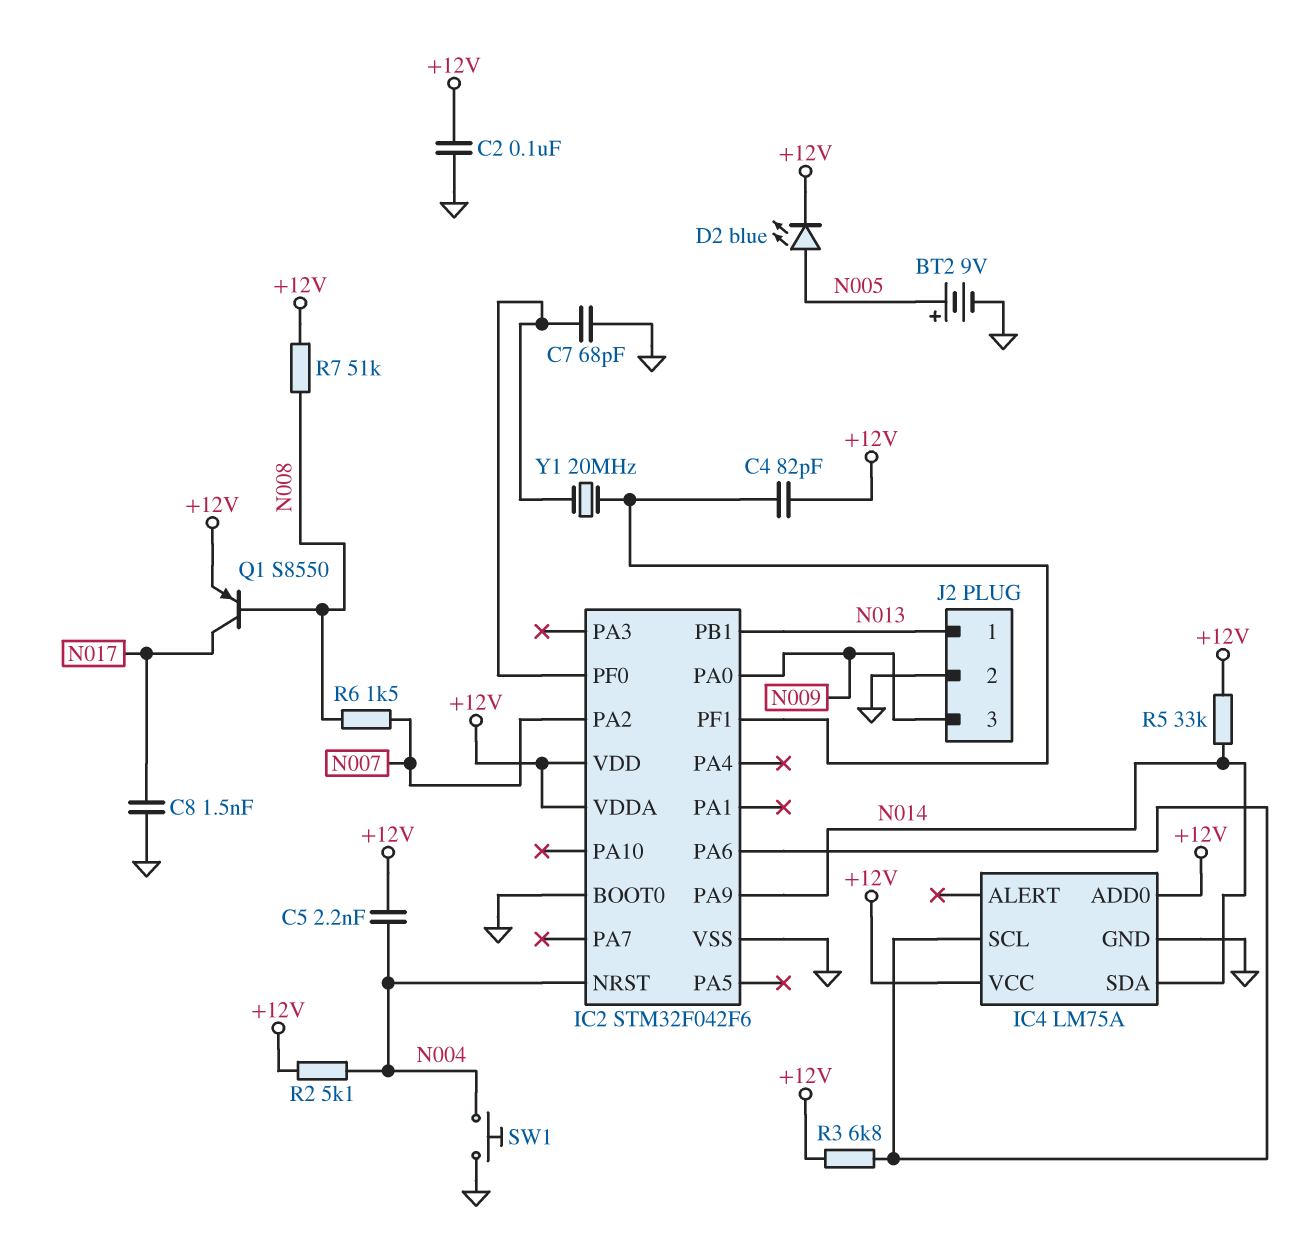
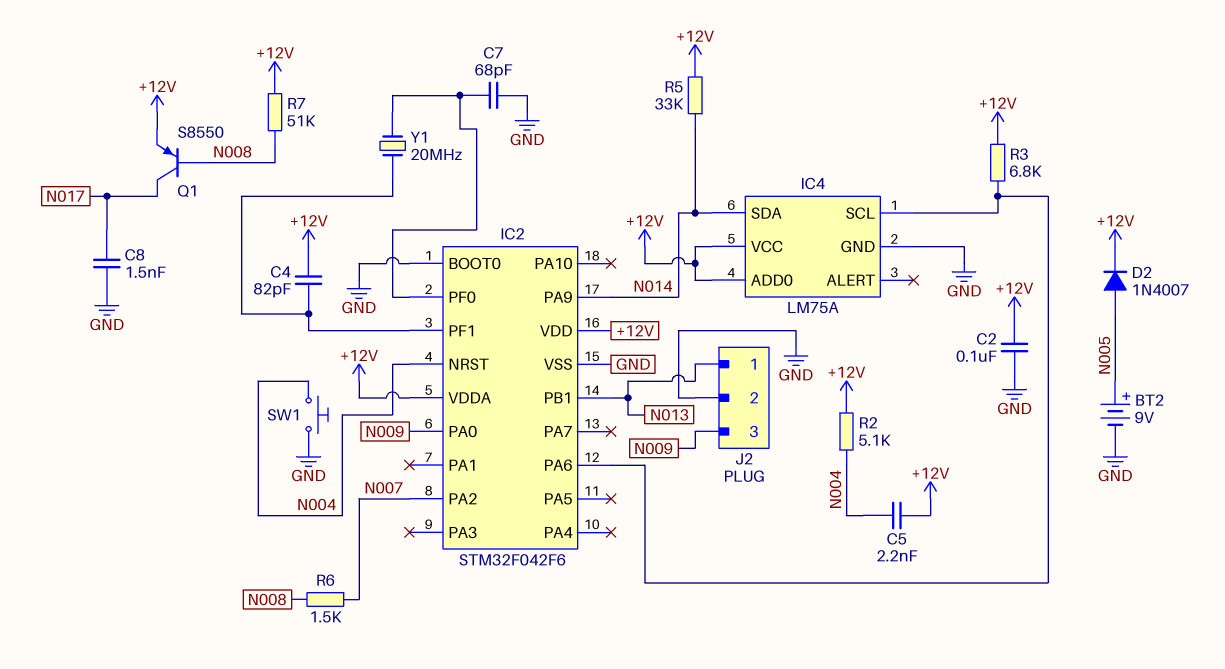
D2: LED blue (A N005, K +12V) -> diode 1N4007 (A N005, K +12V)

